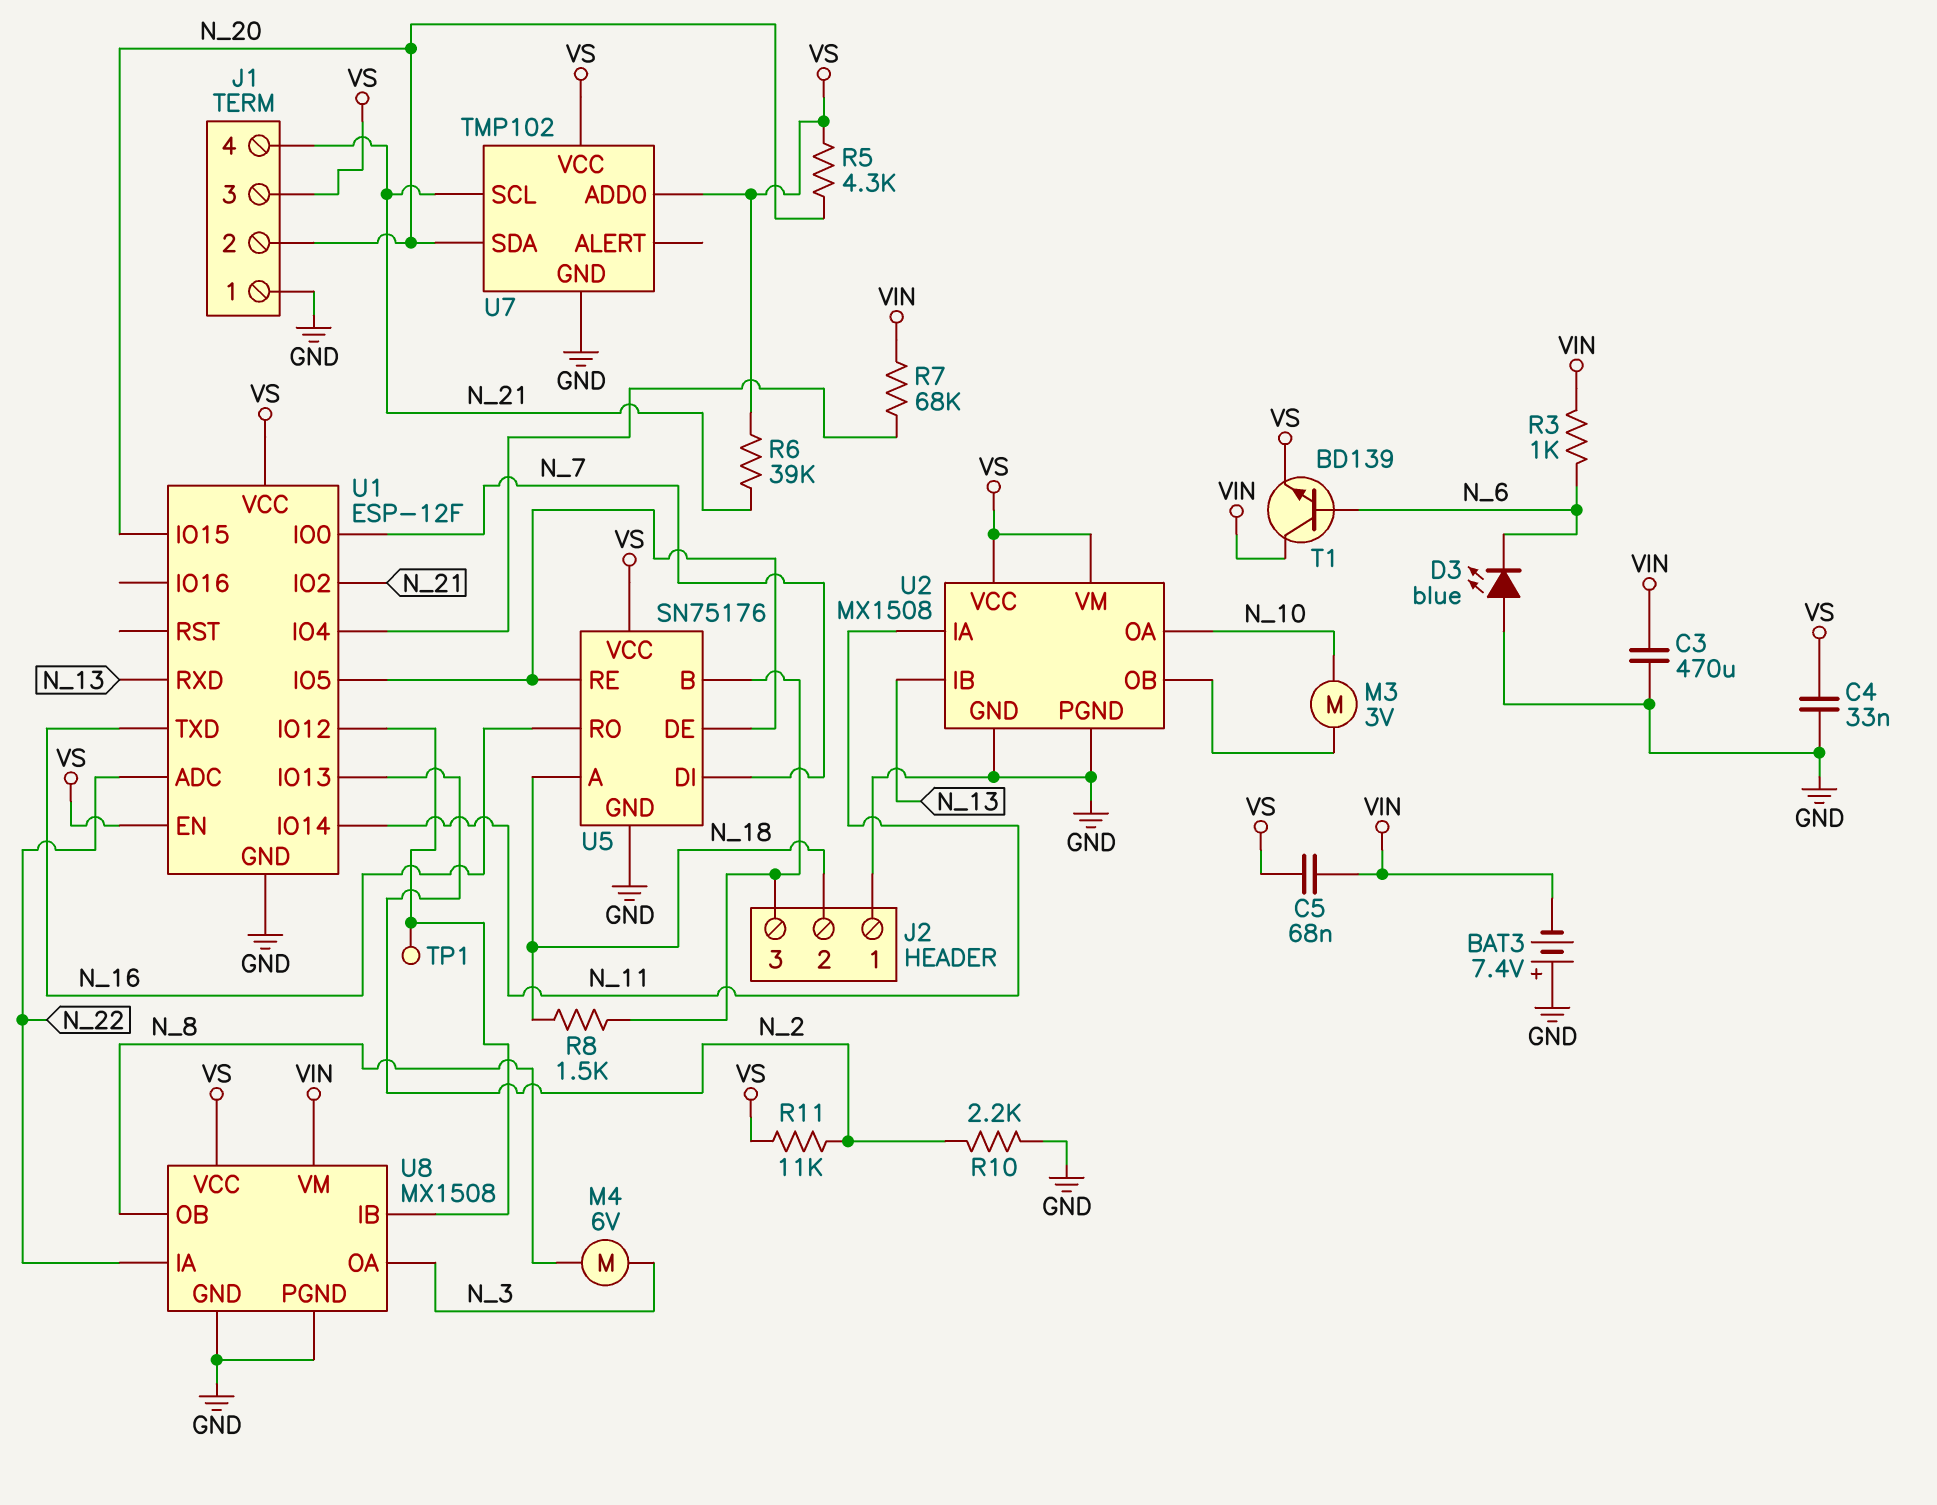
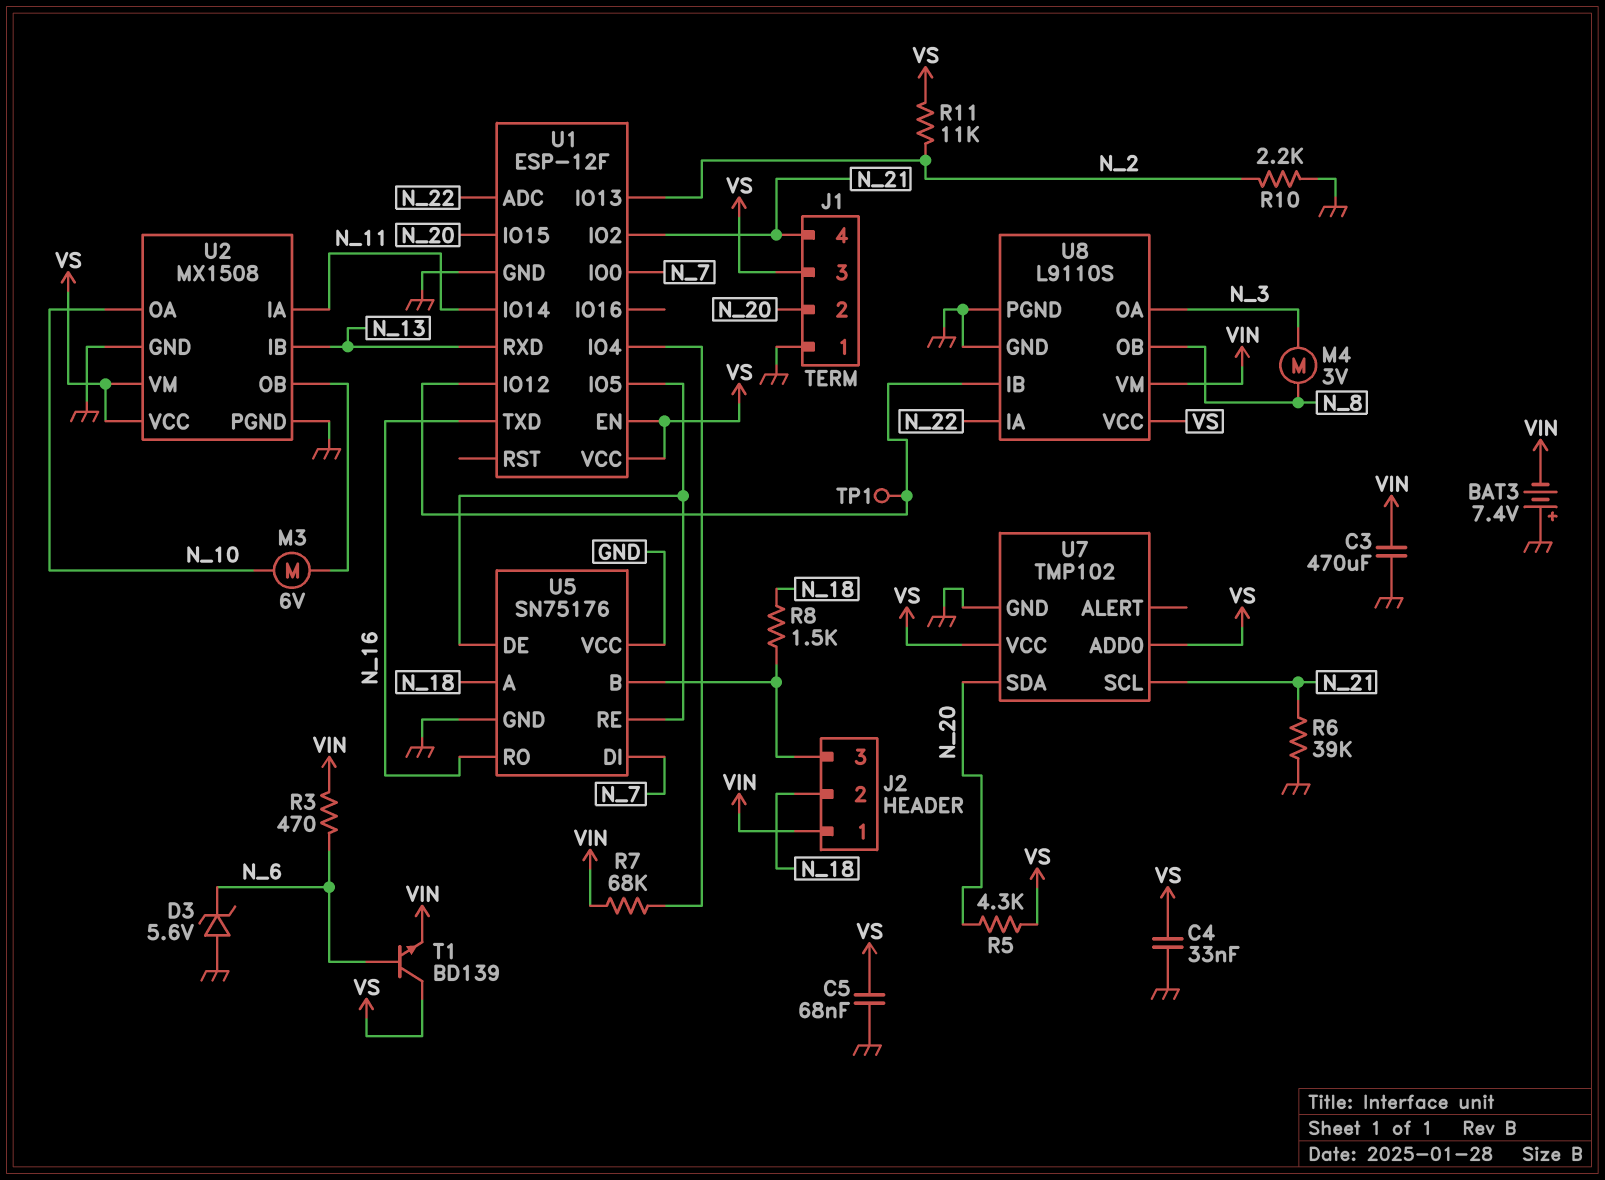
C5: 68nF (VIN, VS) -> 68nF (GND, VS)
D3: LED blue (A GND, K N_6) -> zener 5.6V (A GND, K N_6)
J2 pin 1: GND -> VIN
M3: motor 3V (N_10, U2/OB) -> motor 6V (N_10, U2/OB)
M4: motor 6V (N_3, N_8) -> motor 3V (N_3, N_8)
R3: 1k (N_6, VIN) -> 470 (N_6, VIN)
R6: 39k (N_21, VS) -> 39k (GND, N_21)
T1: NPN BD139 (B N_6, C VIN, E VS) -> NPN BD139 (B N_6, C VS, E VIN)
U5 pin VCC: VS -> GND
U8: MX1508 -> L9110S

